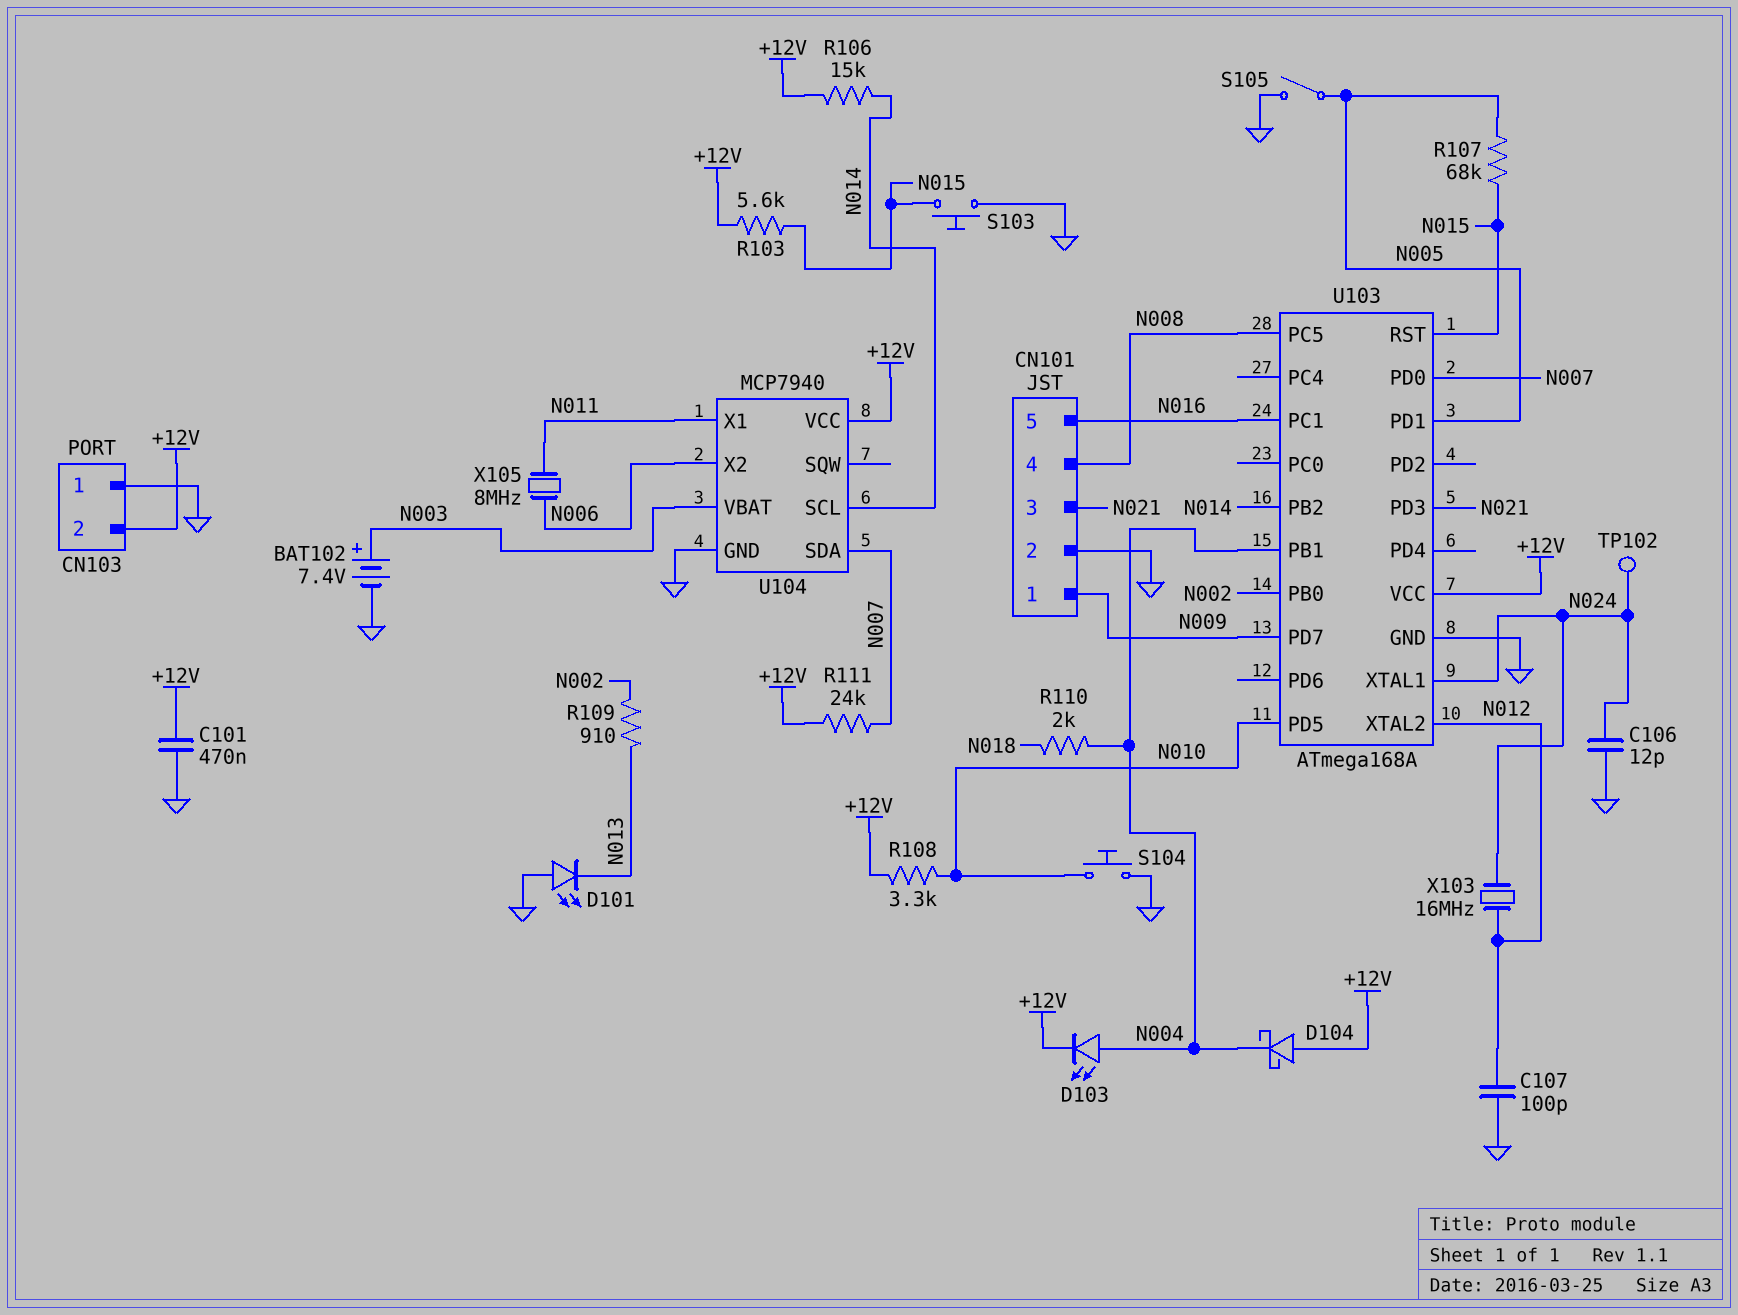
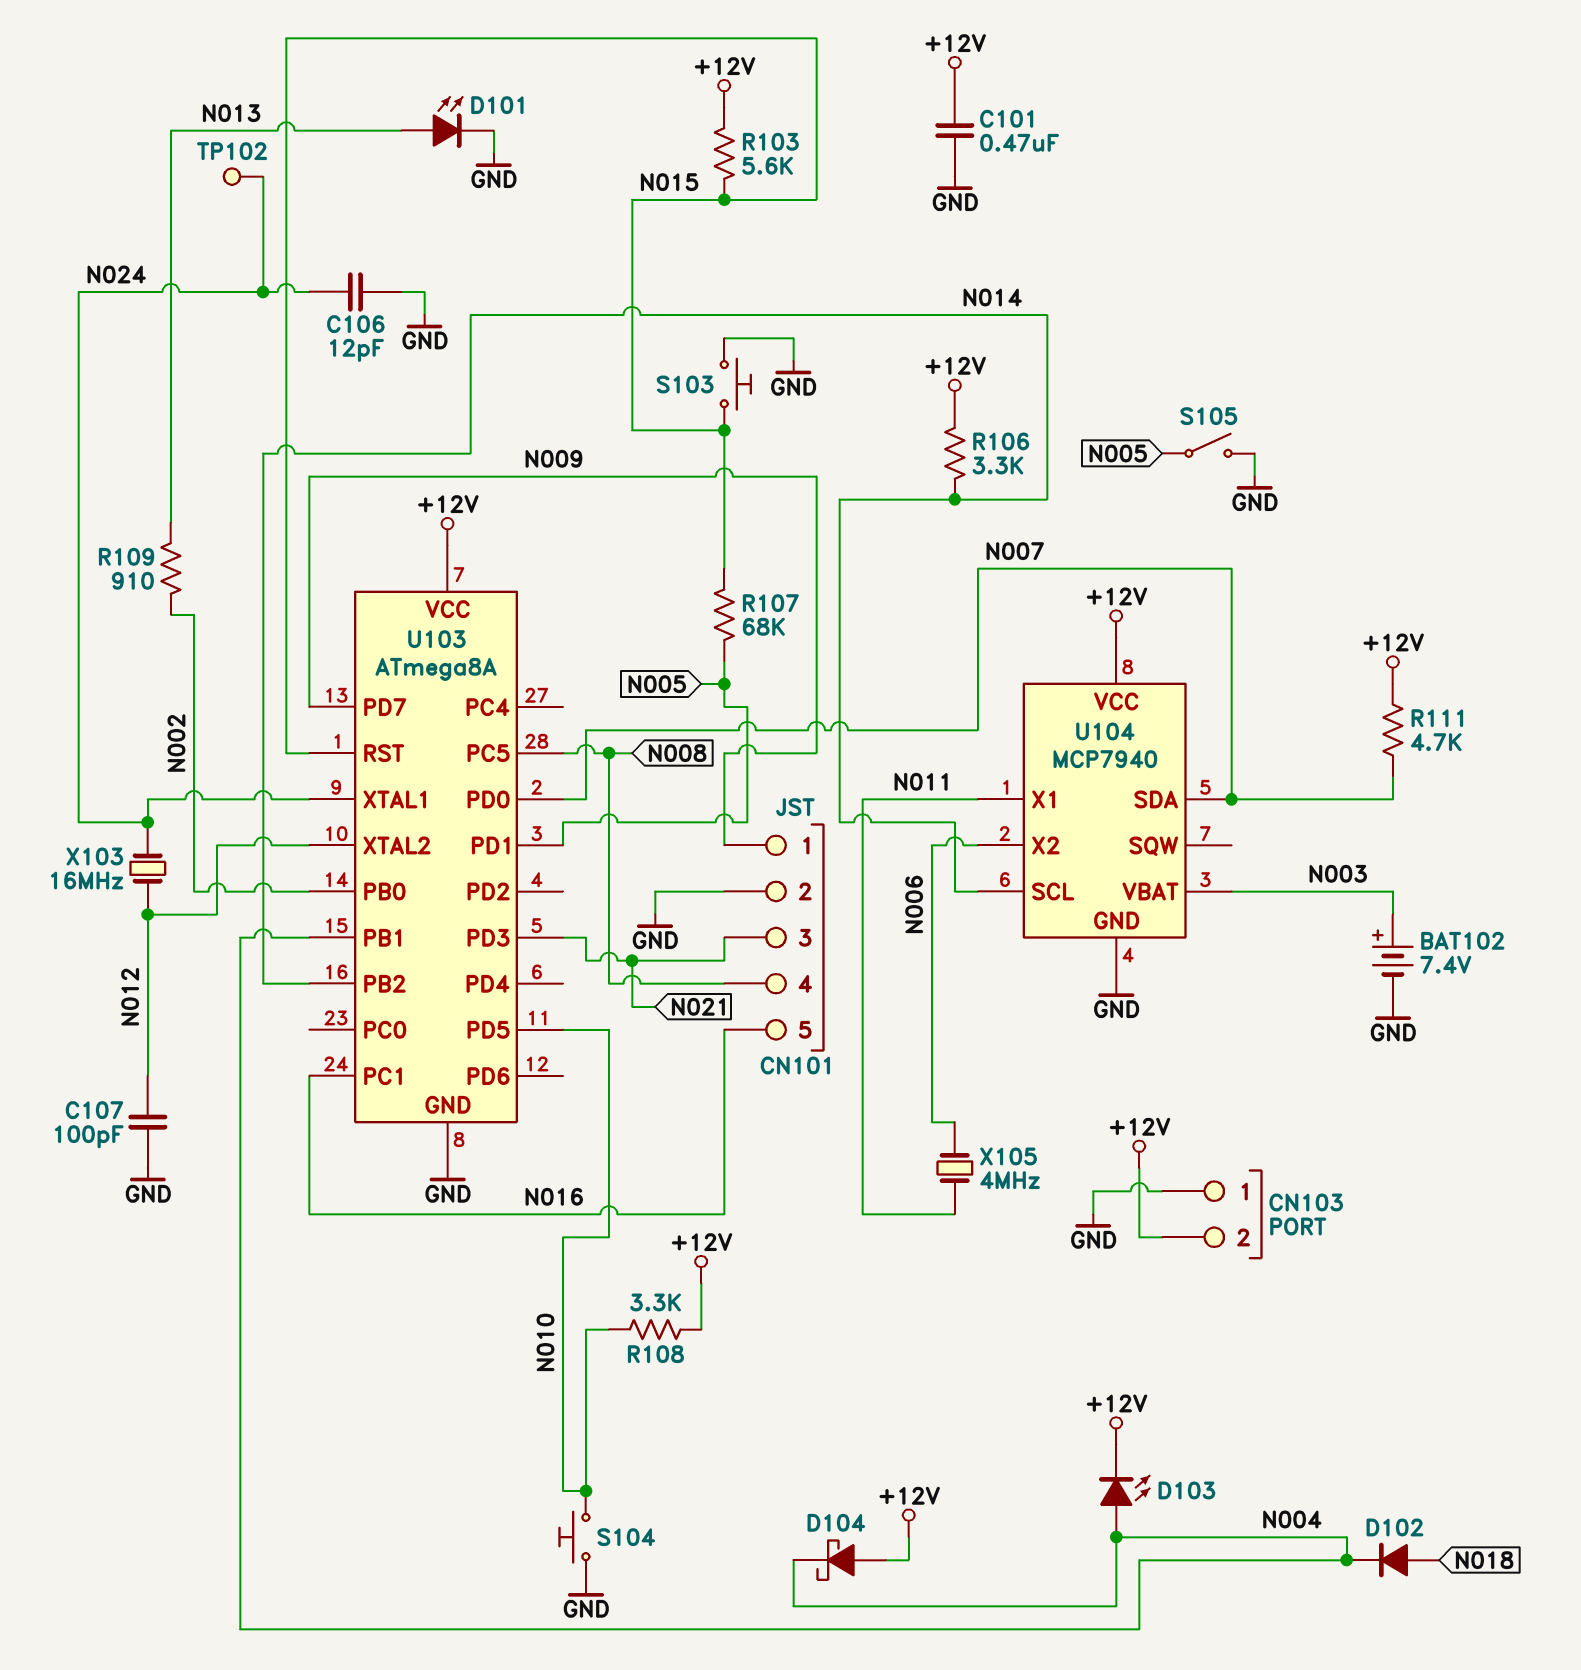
D101: LED (A GND, K N013) -> LED (A N013, K GND)
D102: none -> diode (A N018, K N004)
R106: 15k (+12V, N014) -> 3.3k (+12V, N014)
R110: 2k (N004, N018) -> none
R111: 24k (+12V, N007) -> 4.7k (+12V, N007)
U103: ATmega168A -> ATmega8A
X105: 8MHz (N006, N011) -> 4MHz (N006, N011)

